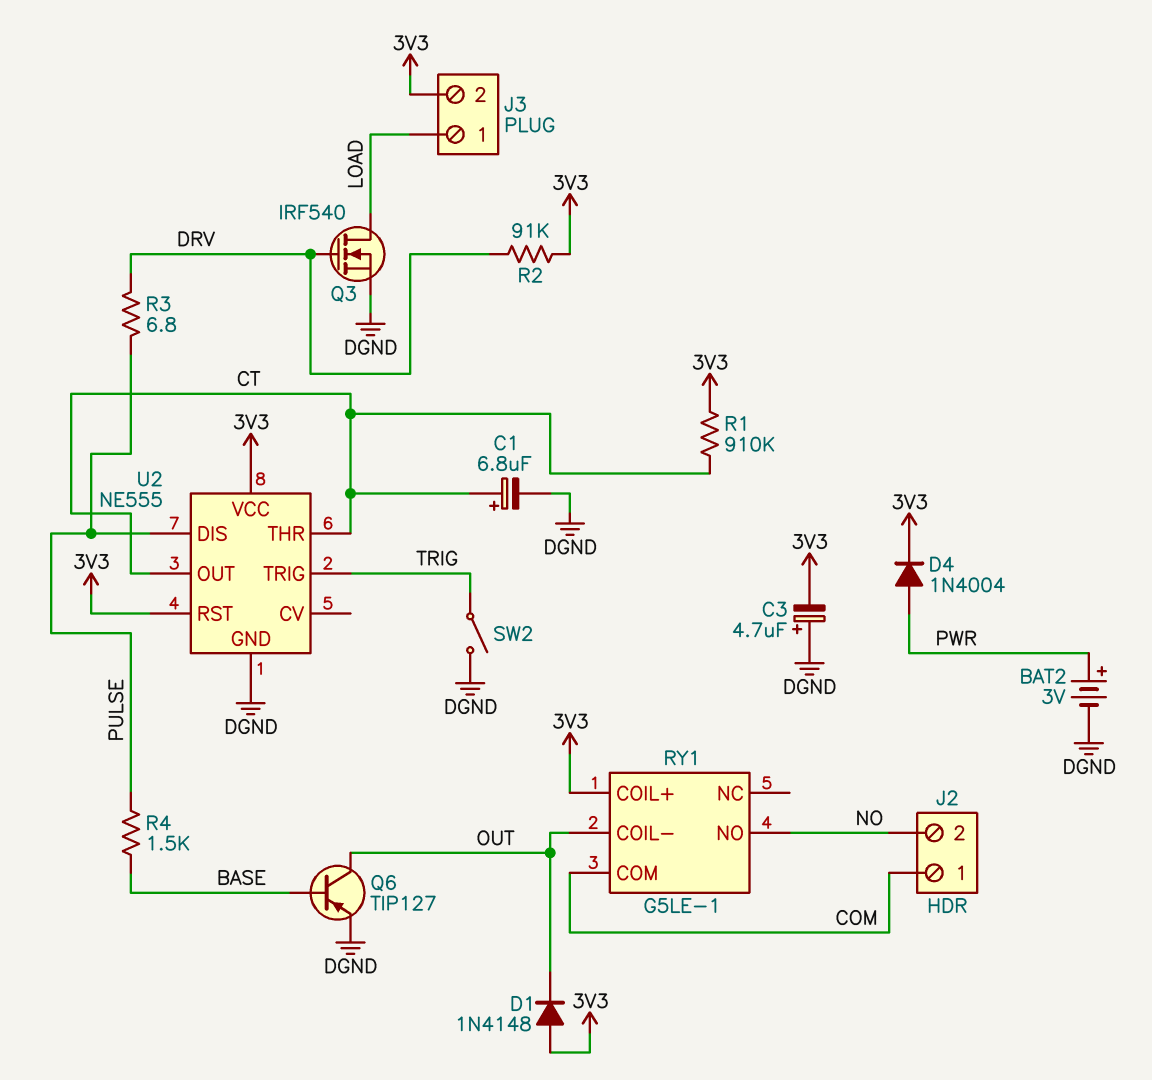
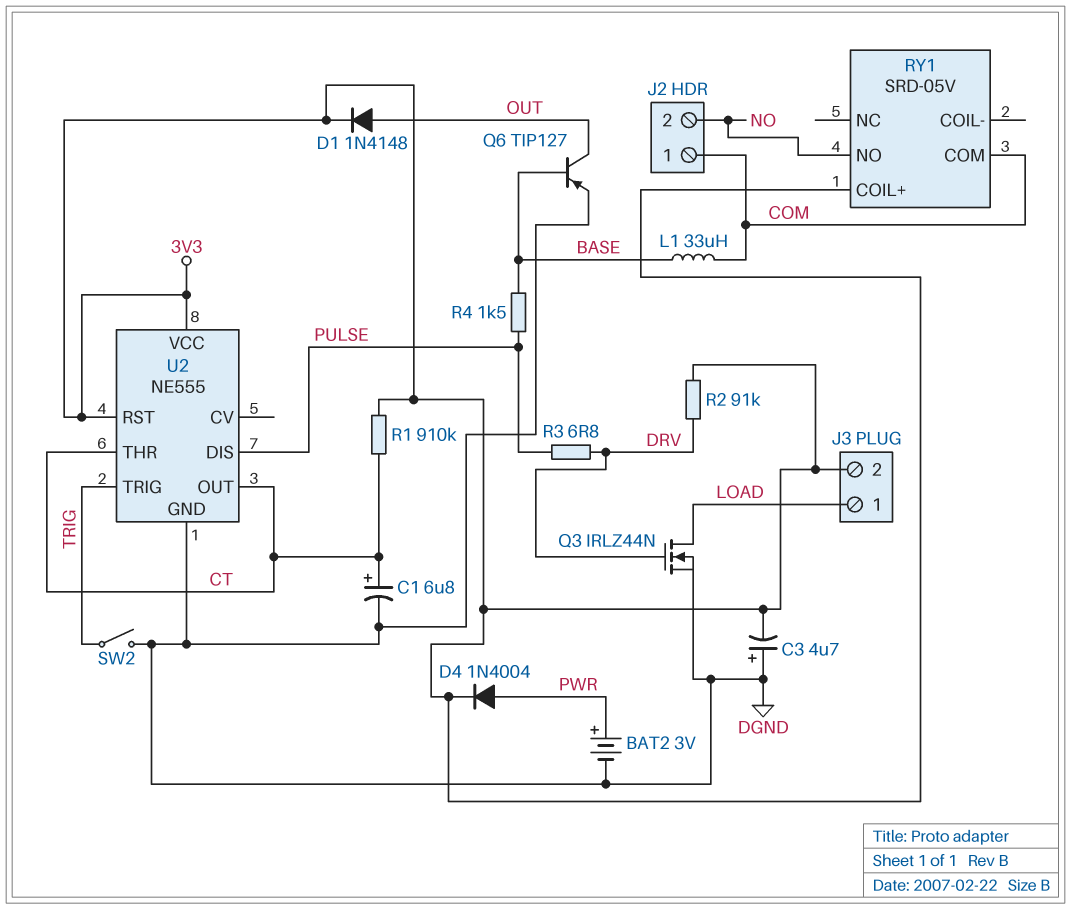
D1: diode 1N4148 (A 3V3, K OUT) -> diode 1N4148 (A OUT, K 3V3)
L1: none -> 33uH (BASE, COM)
Q3: NMOS IRF540 (G DRV, D LOAD, S DGND) -> NMOS IRLZ44N (G DRV, D LOAD, S DGND)
RY1: G5LE-1 -> SRD-05V
RY1 pin COIL-: OUT -> none

